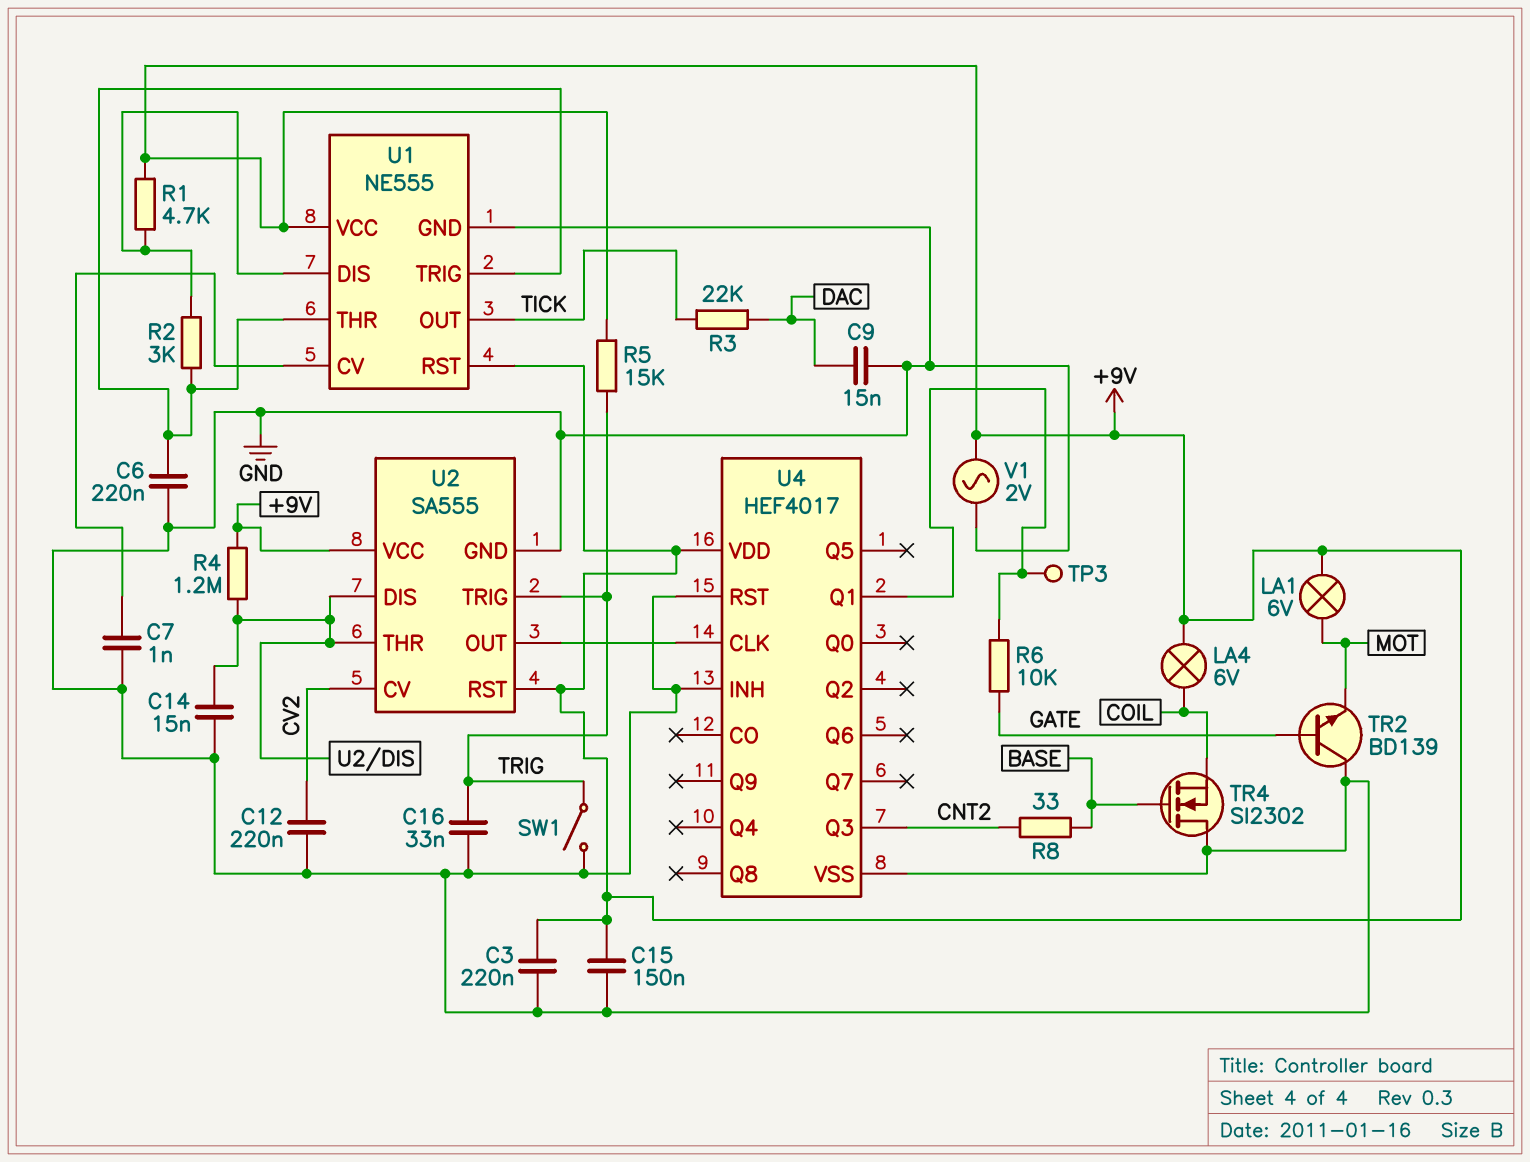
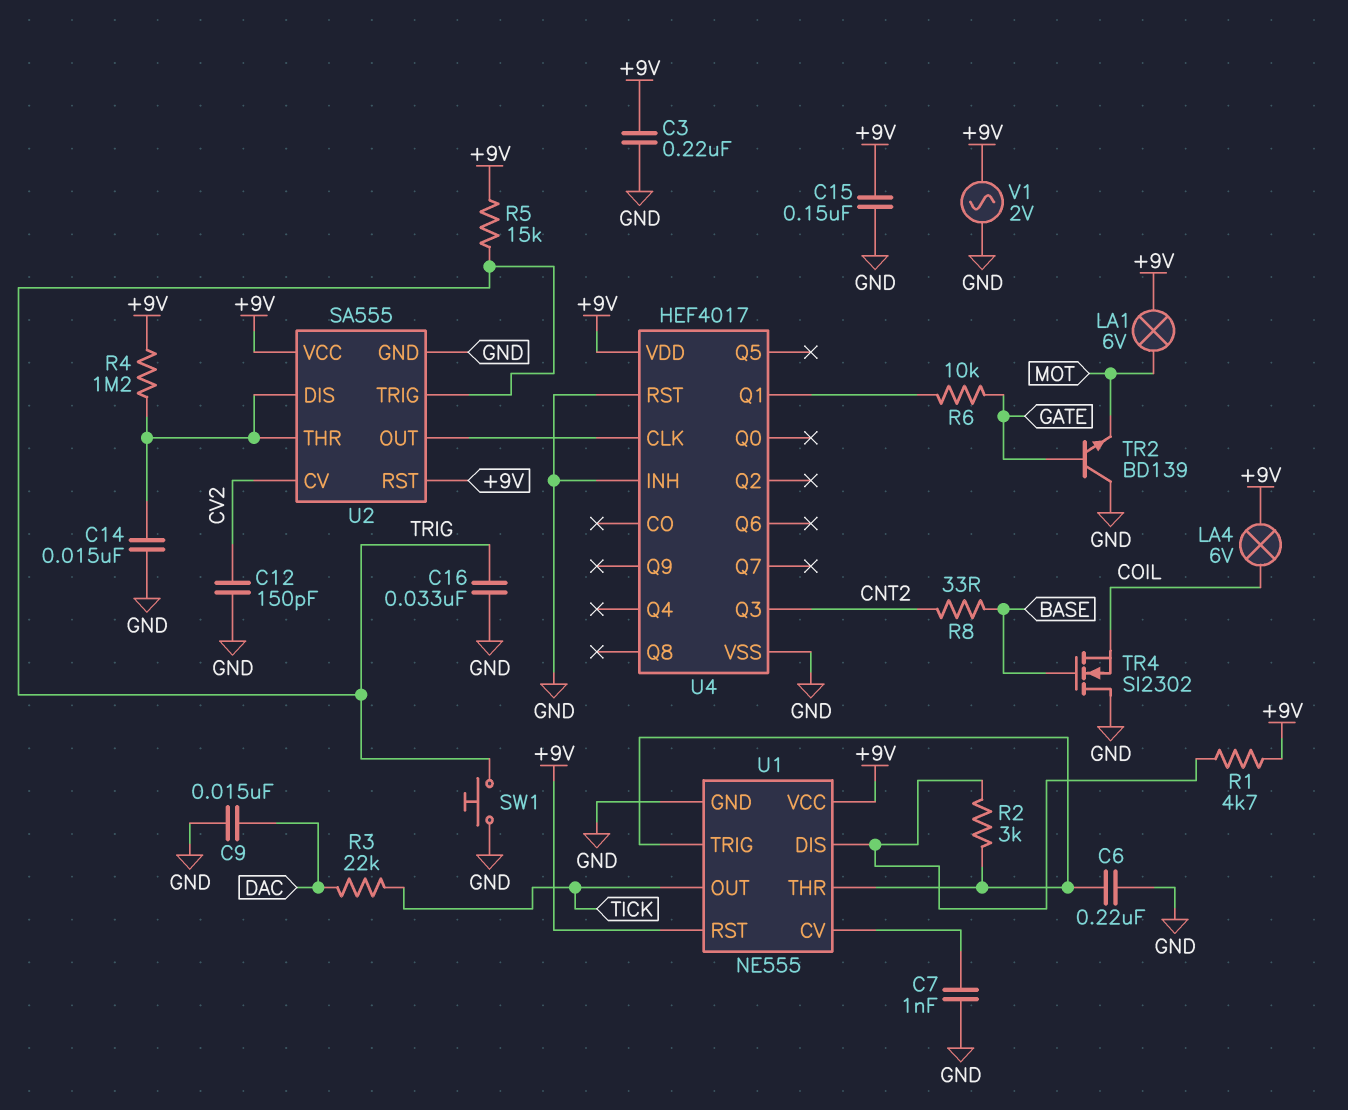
C12: 220nF (CV2, GND) -> 150pF (CV2, GND)
SW1: switch (GND, TRIG) -> button (GND, TRIG)
TP3: test point (U4/Q1) -> none

